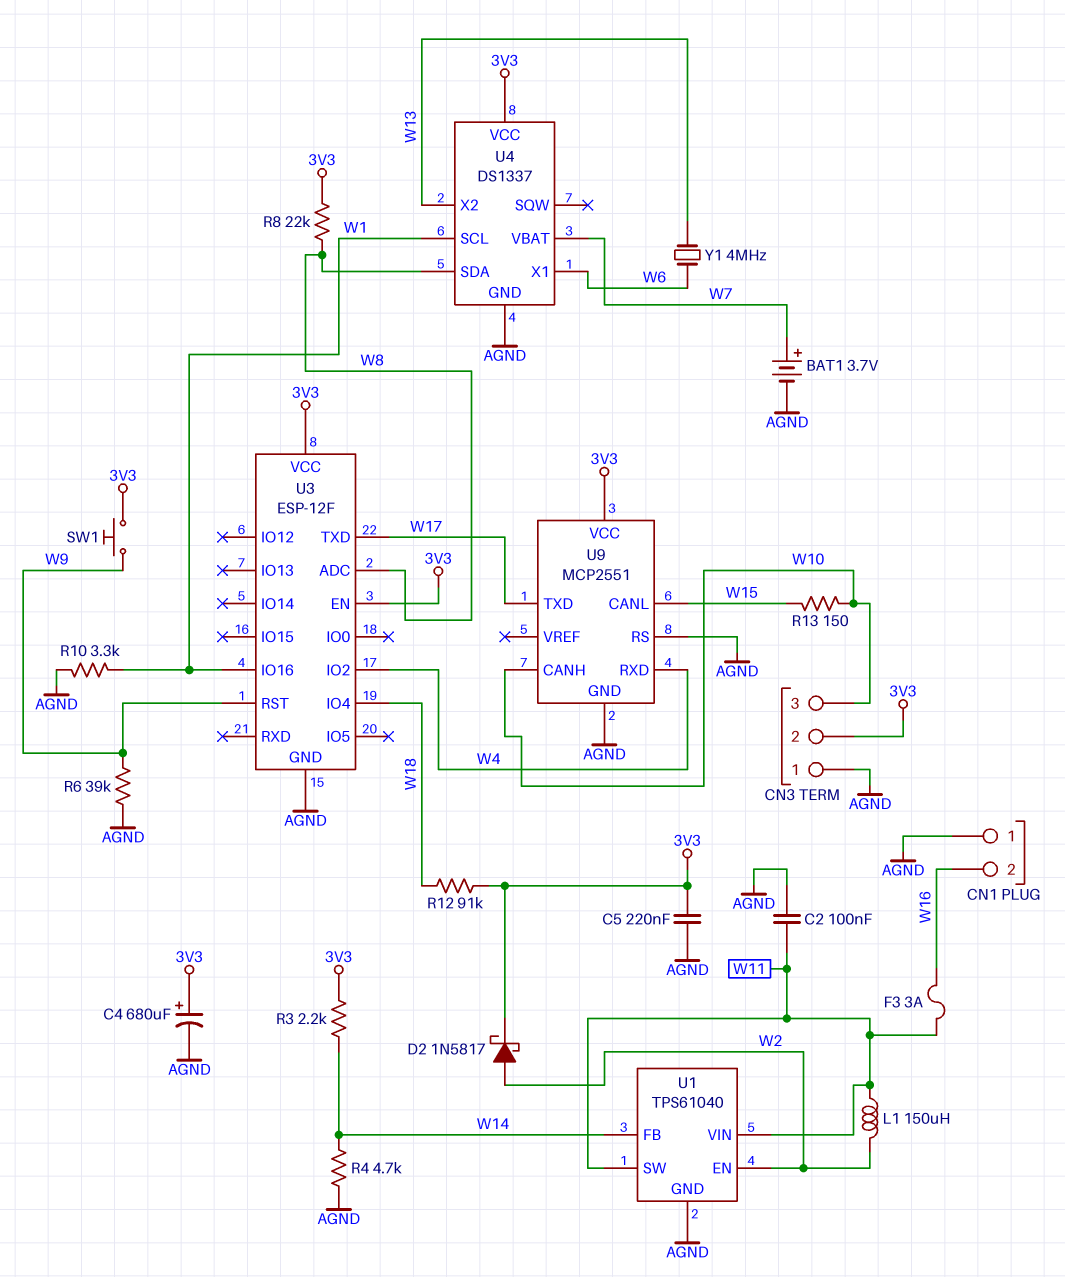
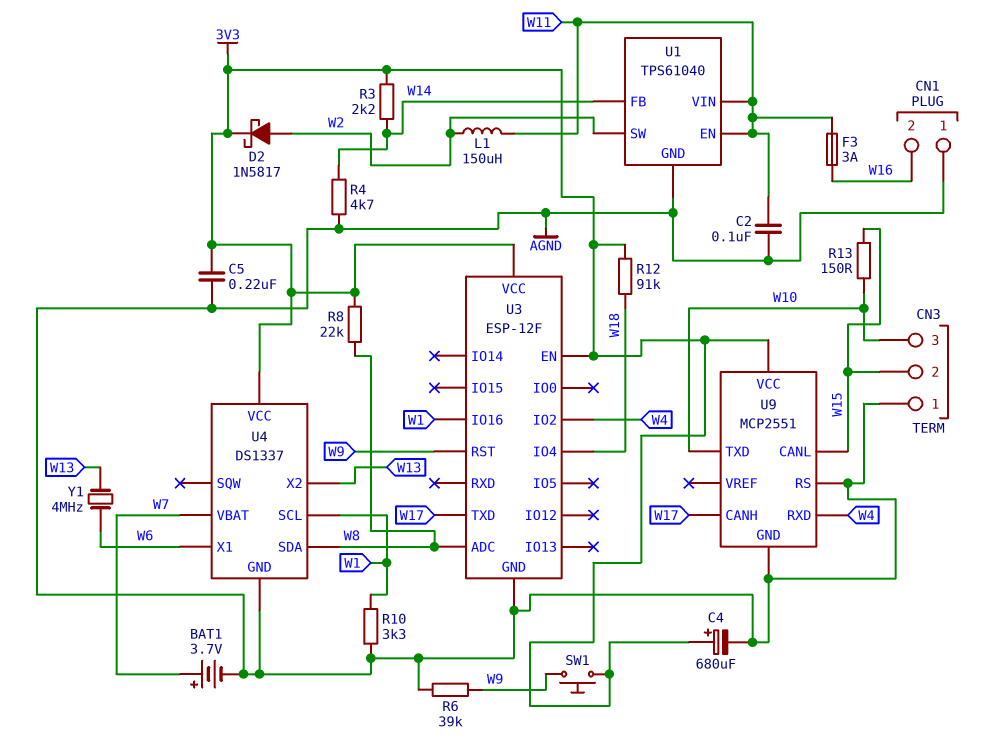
CN3 pin 2: 3V3 -> W15
U1 pin EN: W2 -> W11
U1 pin SW: W11 -> W2
U9 pin CANH: W10 -> W17
U9 pin TXD: W17 -> W10

